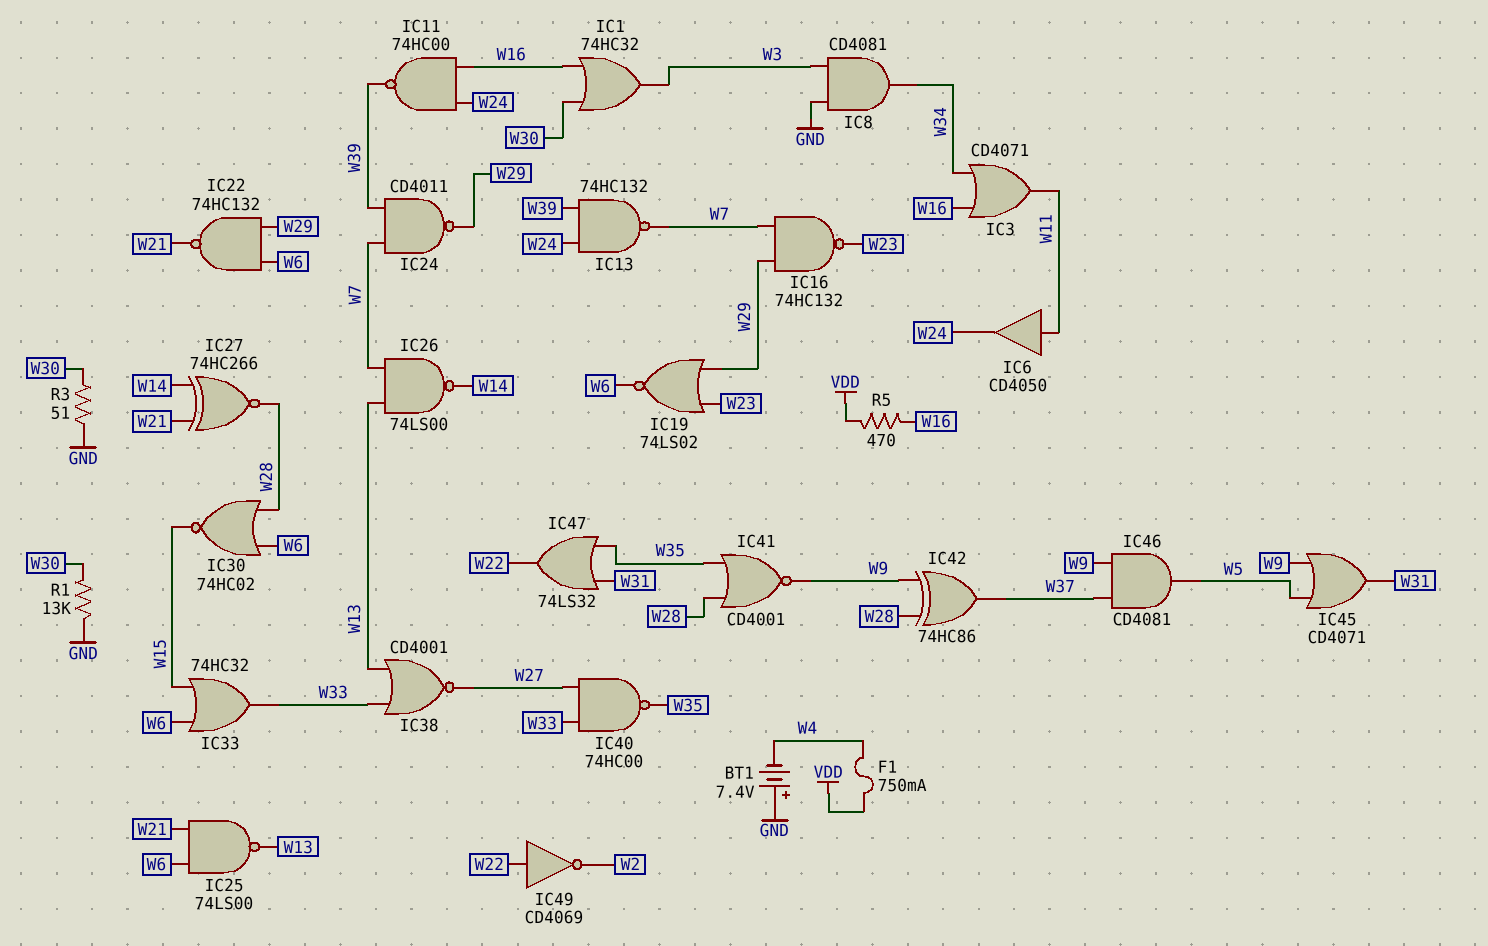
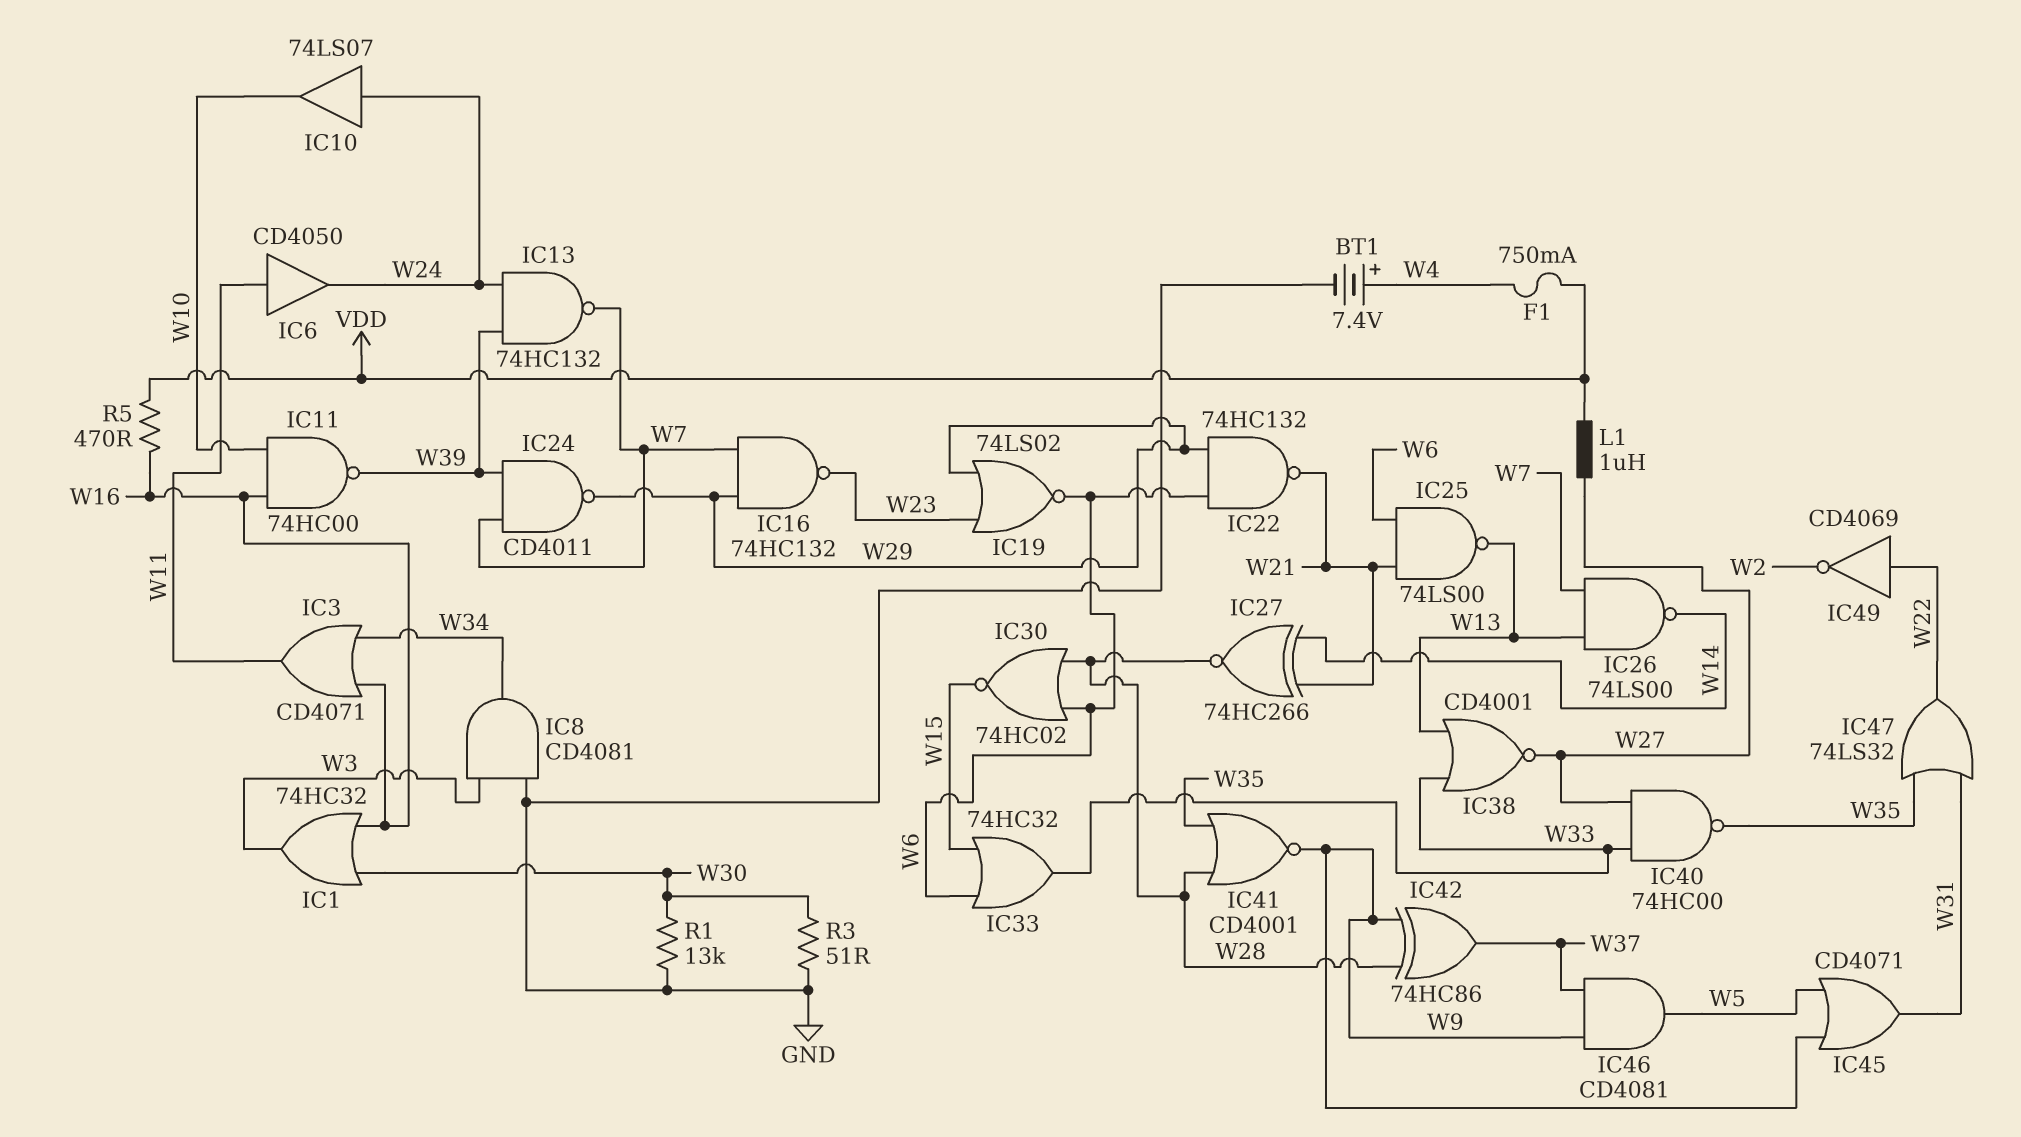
BT1: 7.4V (plus GND, minus W4) -> 7.4V (plus W4, minus GND)
IC10: none -> buffer 74LS07 (in W24, out W10)
IC11: NAND 74HC00 (in W16, in W24, out W39) -> NAND 74HC00 (in W10, in W16, out W39)
L1: none -> 1uH (VDD, W27)

